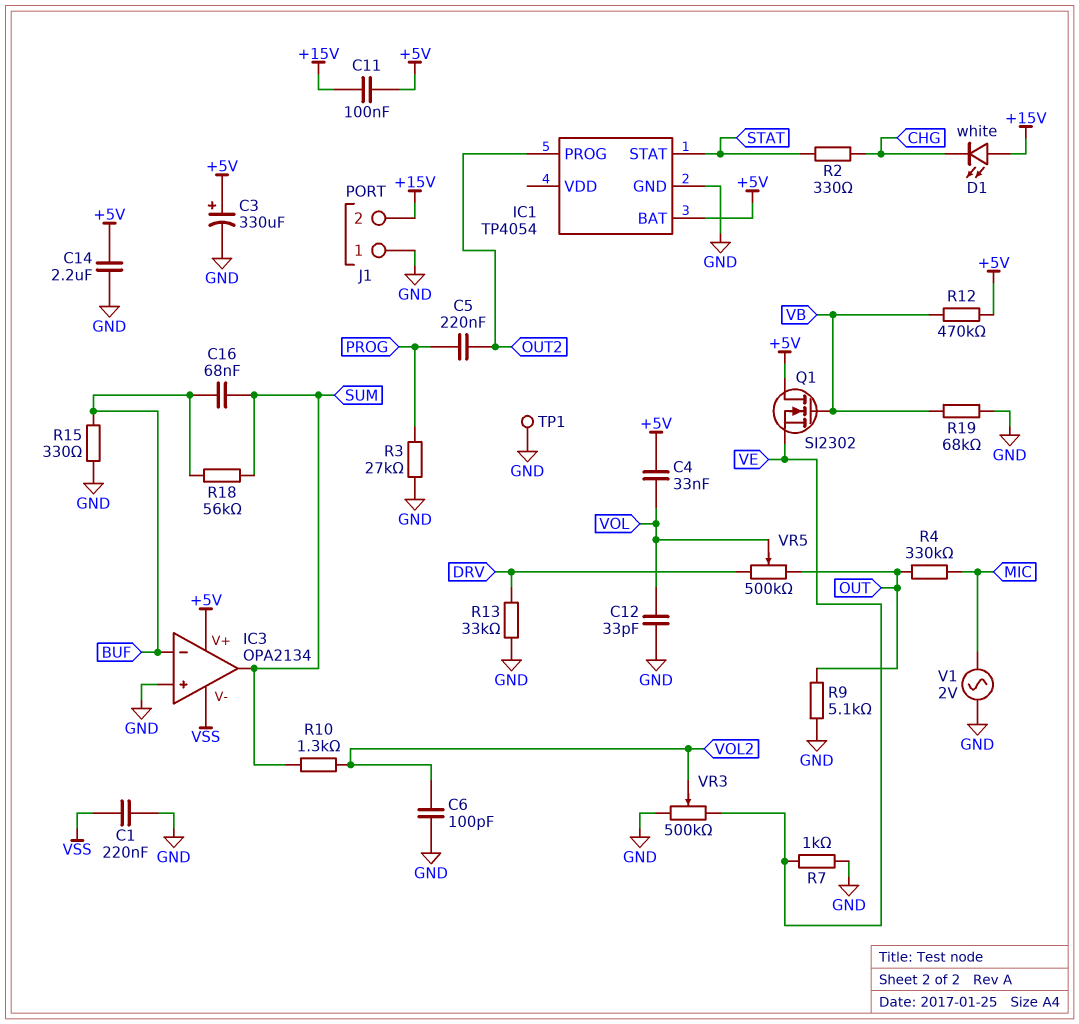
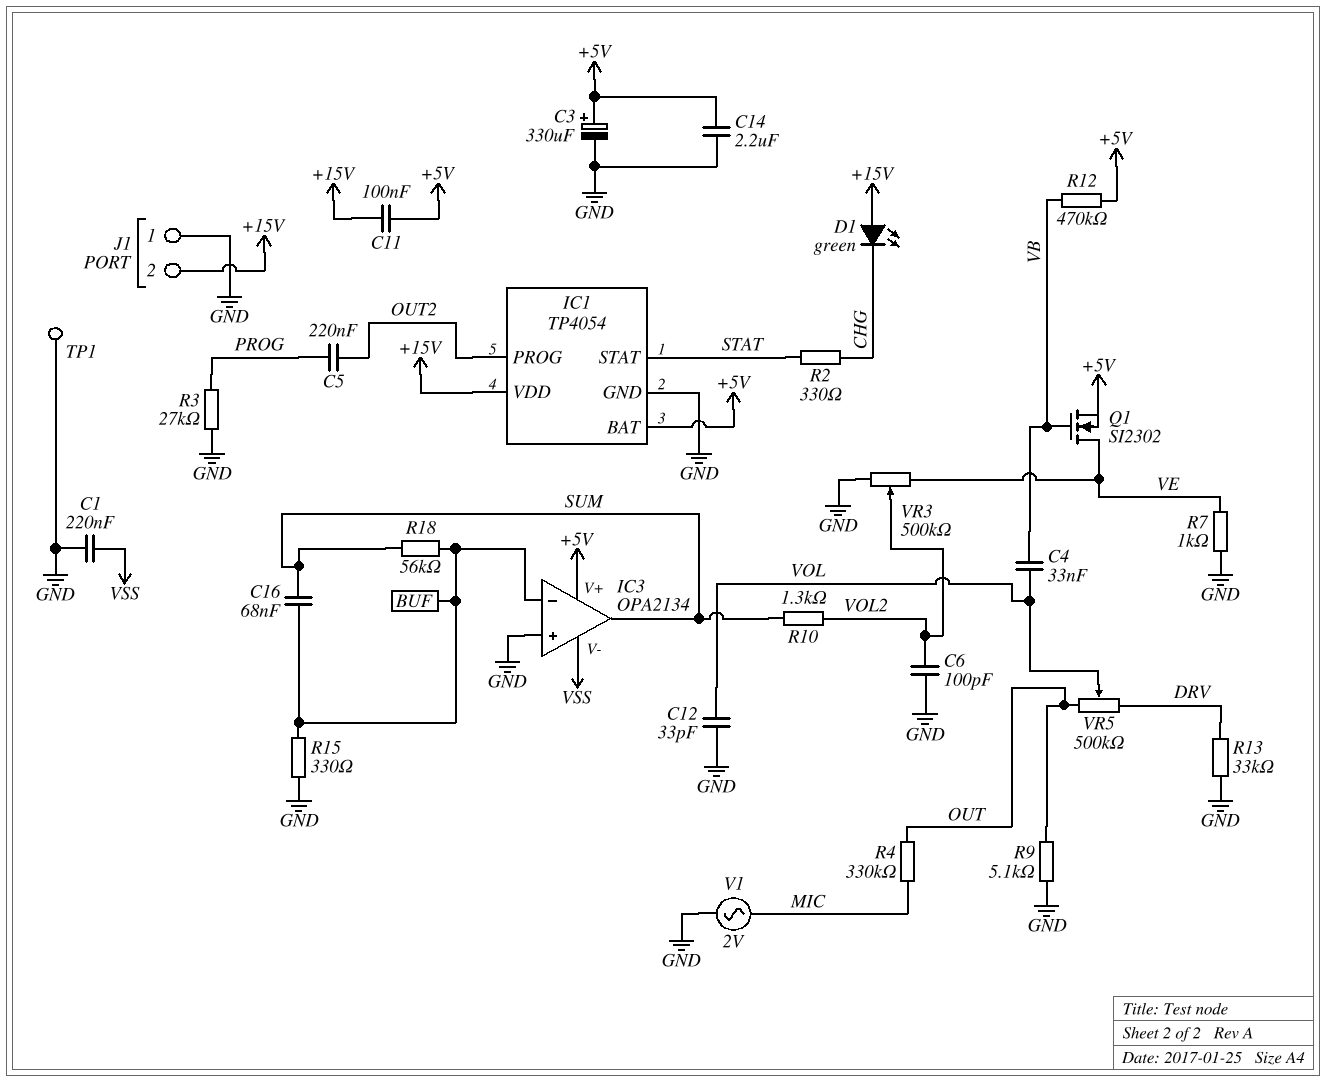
C4: 33nF (+5V, VOL) -> 33nF (VB, VOL)
D1: LED white (A +15V, K CHG) -> LED green (A +15V, K CHG)
IC1 pin VDD: none -> +15V
Q1: NMOS SI2302 (G VB, D +5V, S VE) -> NMOS SI2302 (G VB, D VE, S +5V)
R19: 68k (GND, VB) -> none

